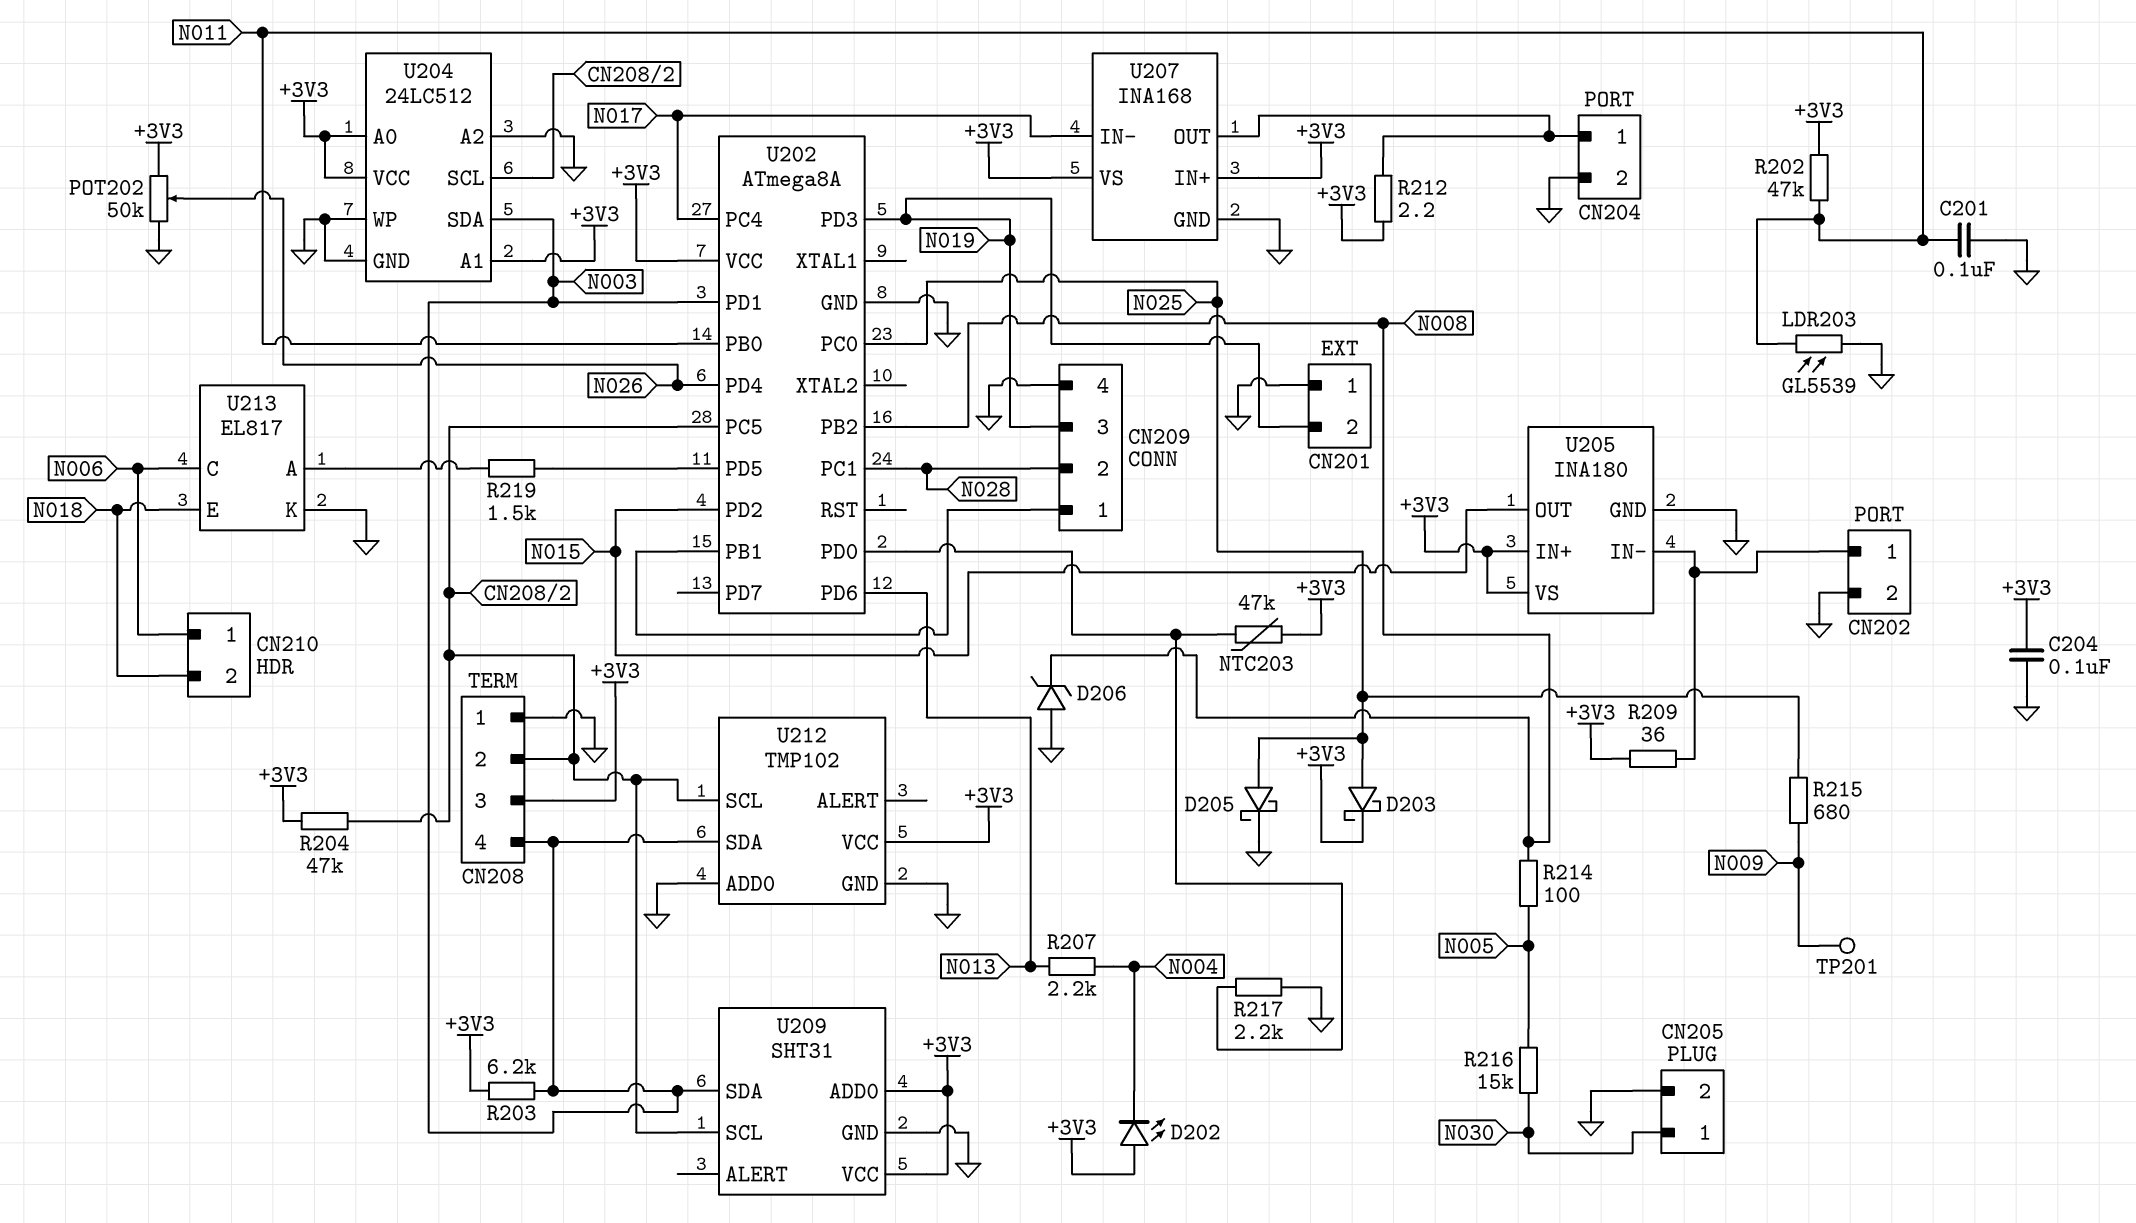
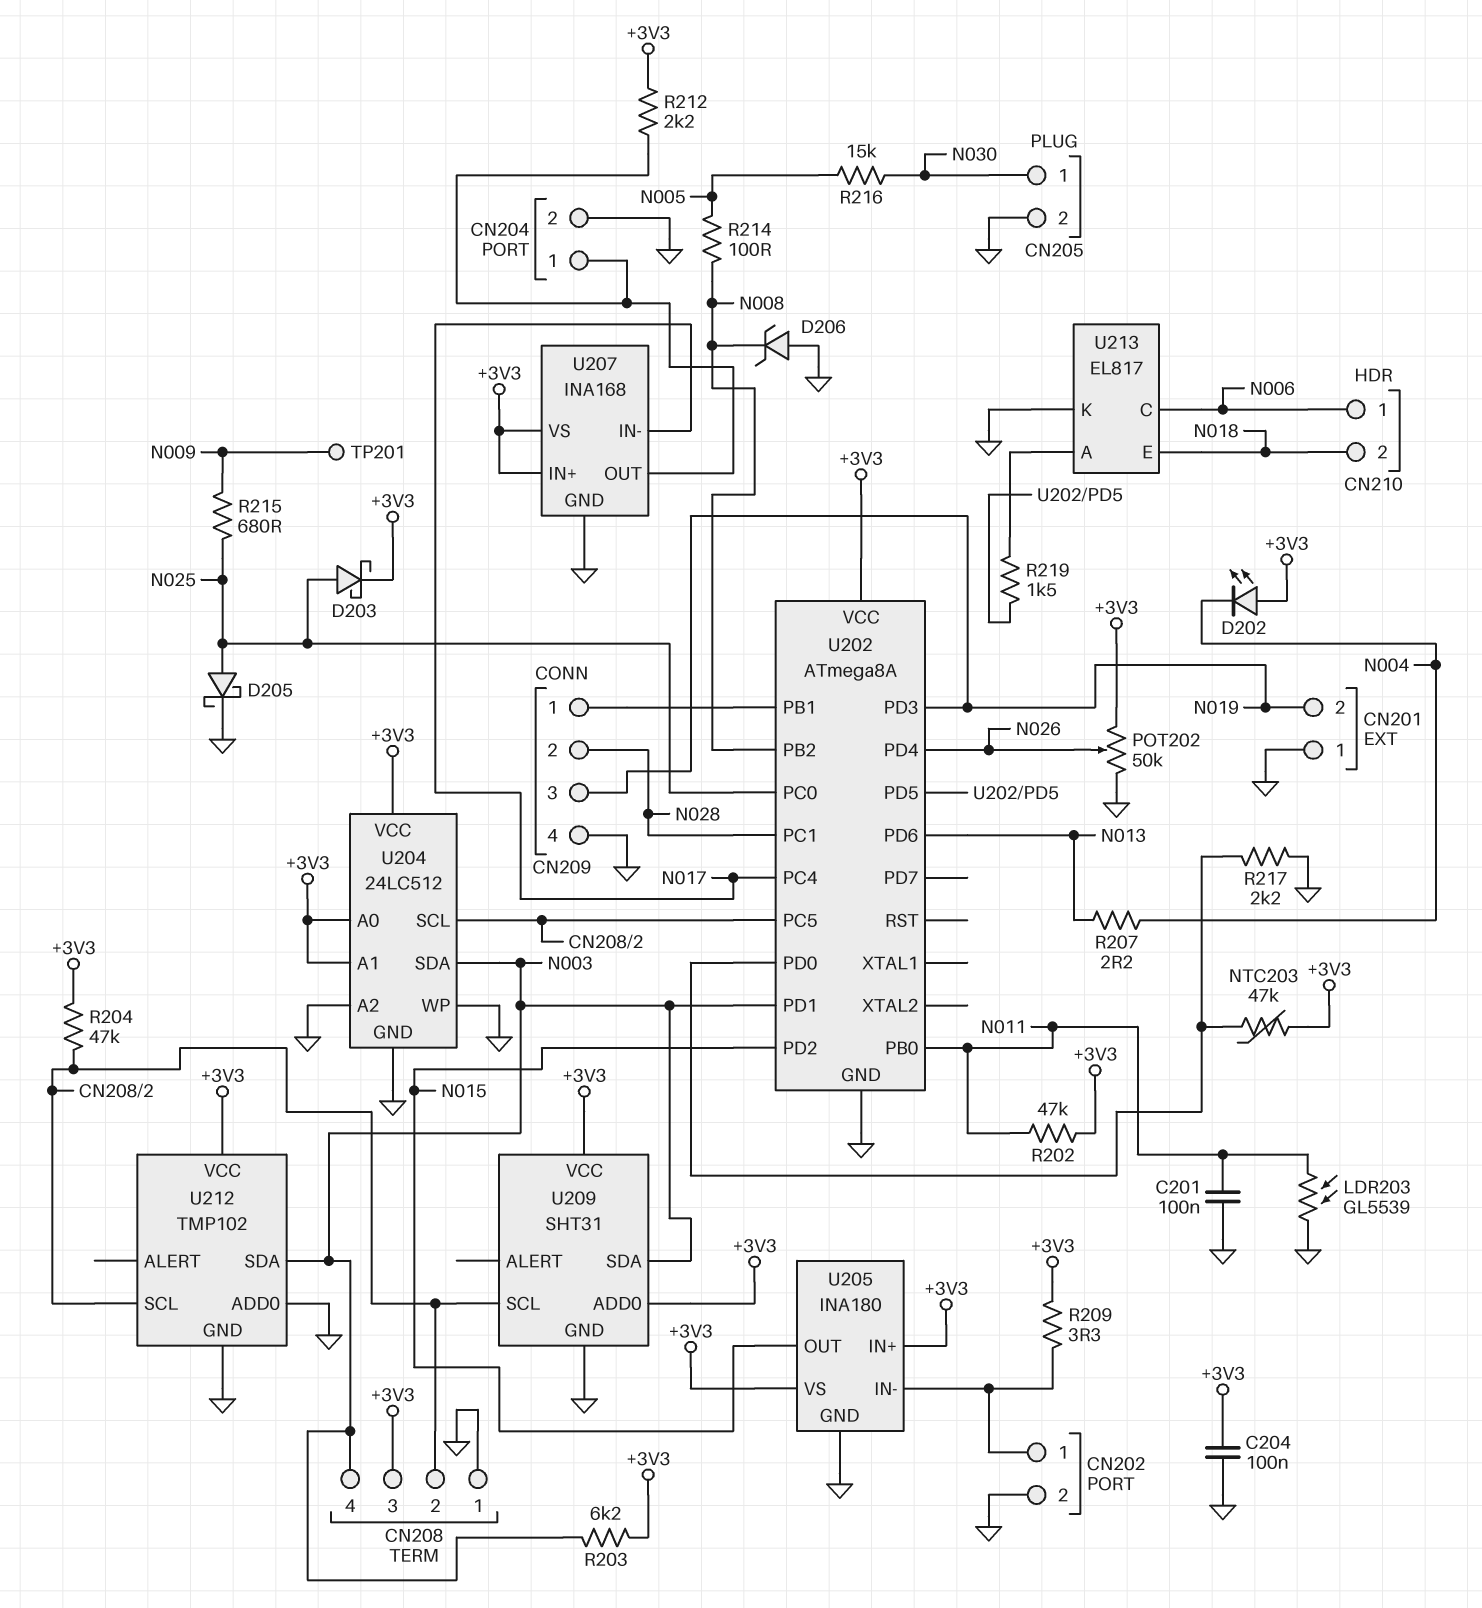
R207: 2.2k (N004, N013) -> 2.2 (N004, N013)
R209: 36 (+3V3, CN202/1) -> 3.3 (+3V3, CN202/1)
R212: 2.2 (+3V3, CN204/1) -> 2.2k (+3V3, CN204/1)

